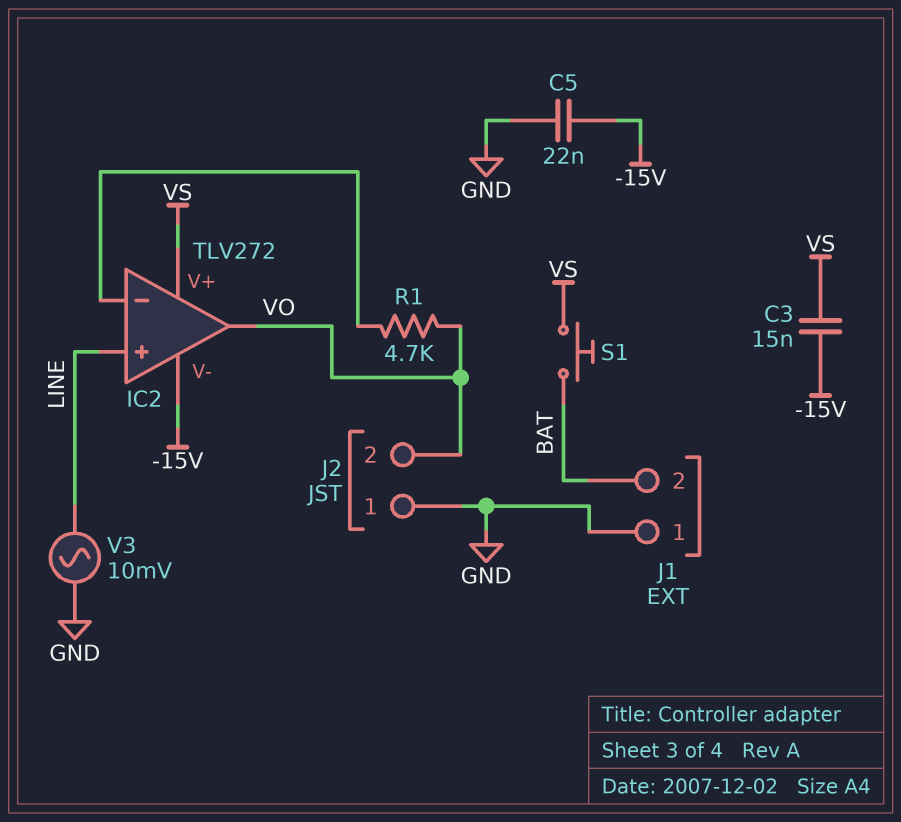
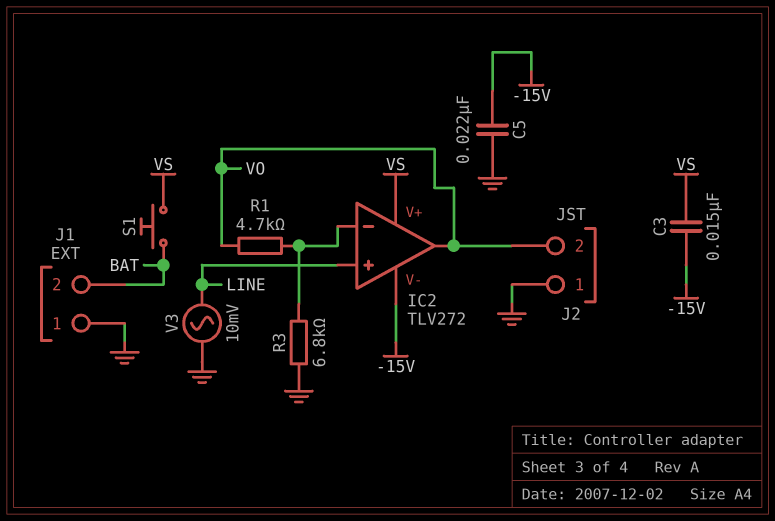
R3: none -> 6.8k (GND, IC2/in-)

